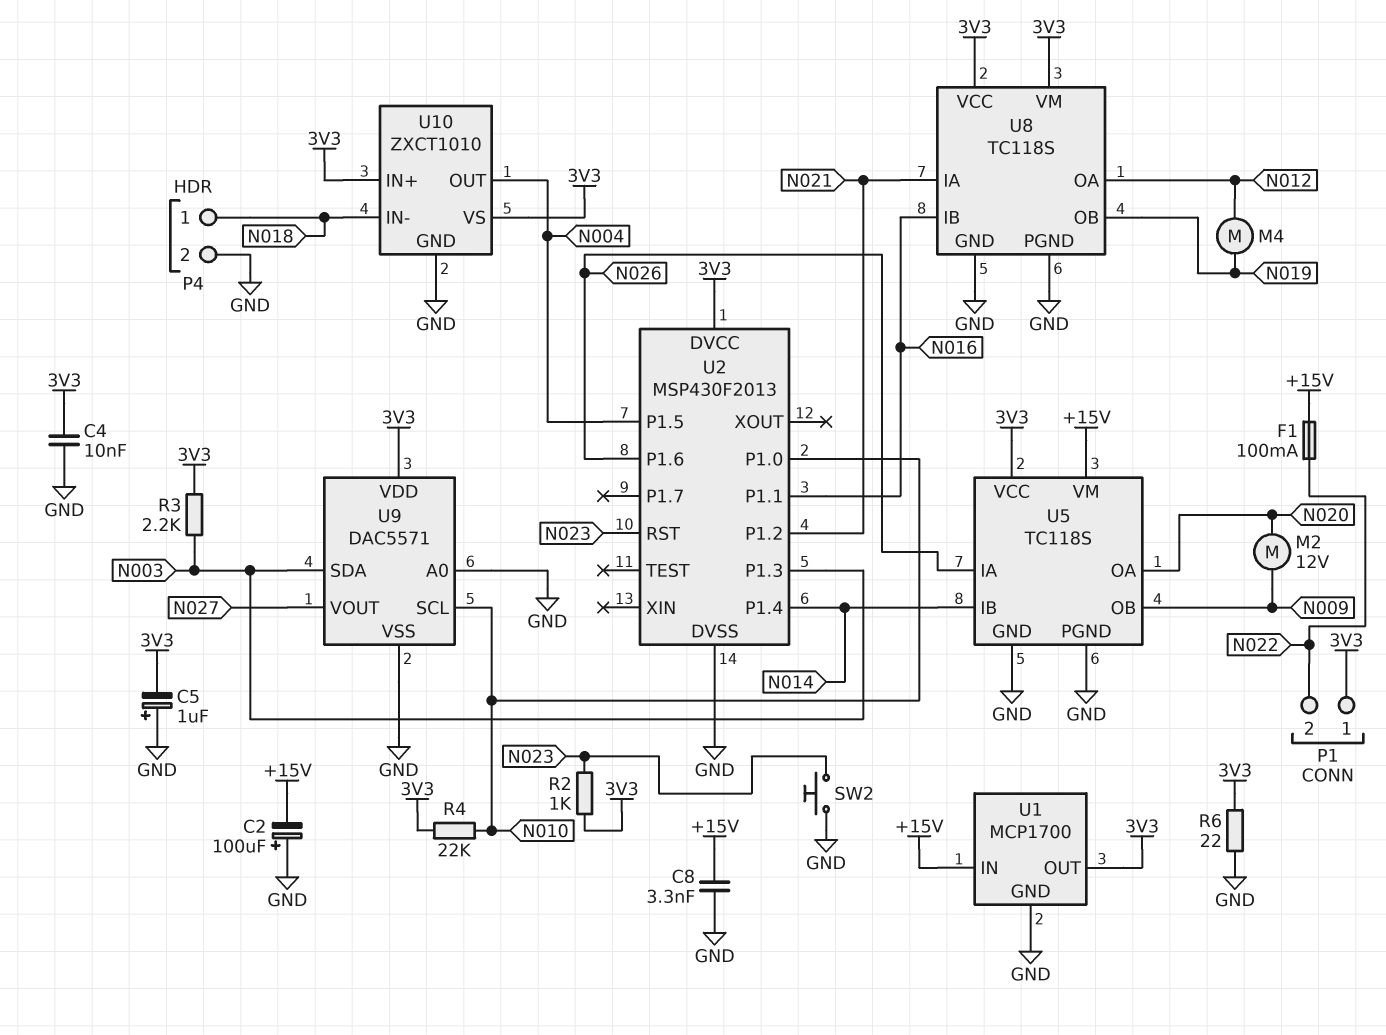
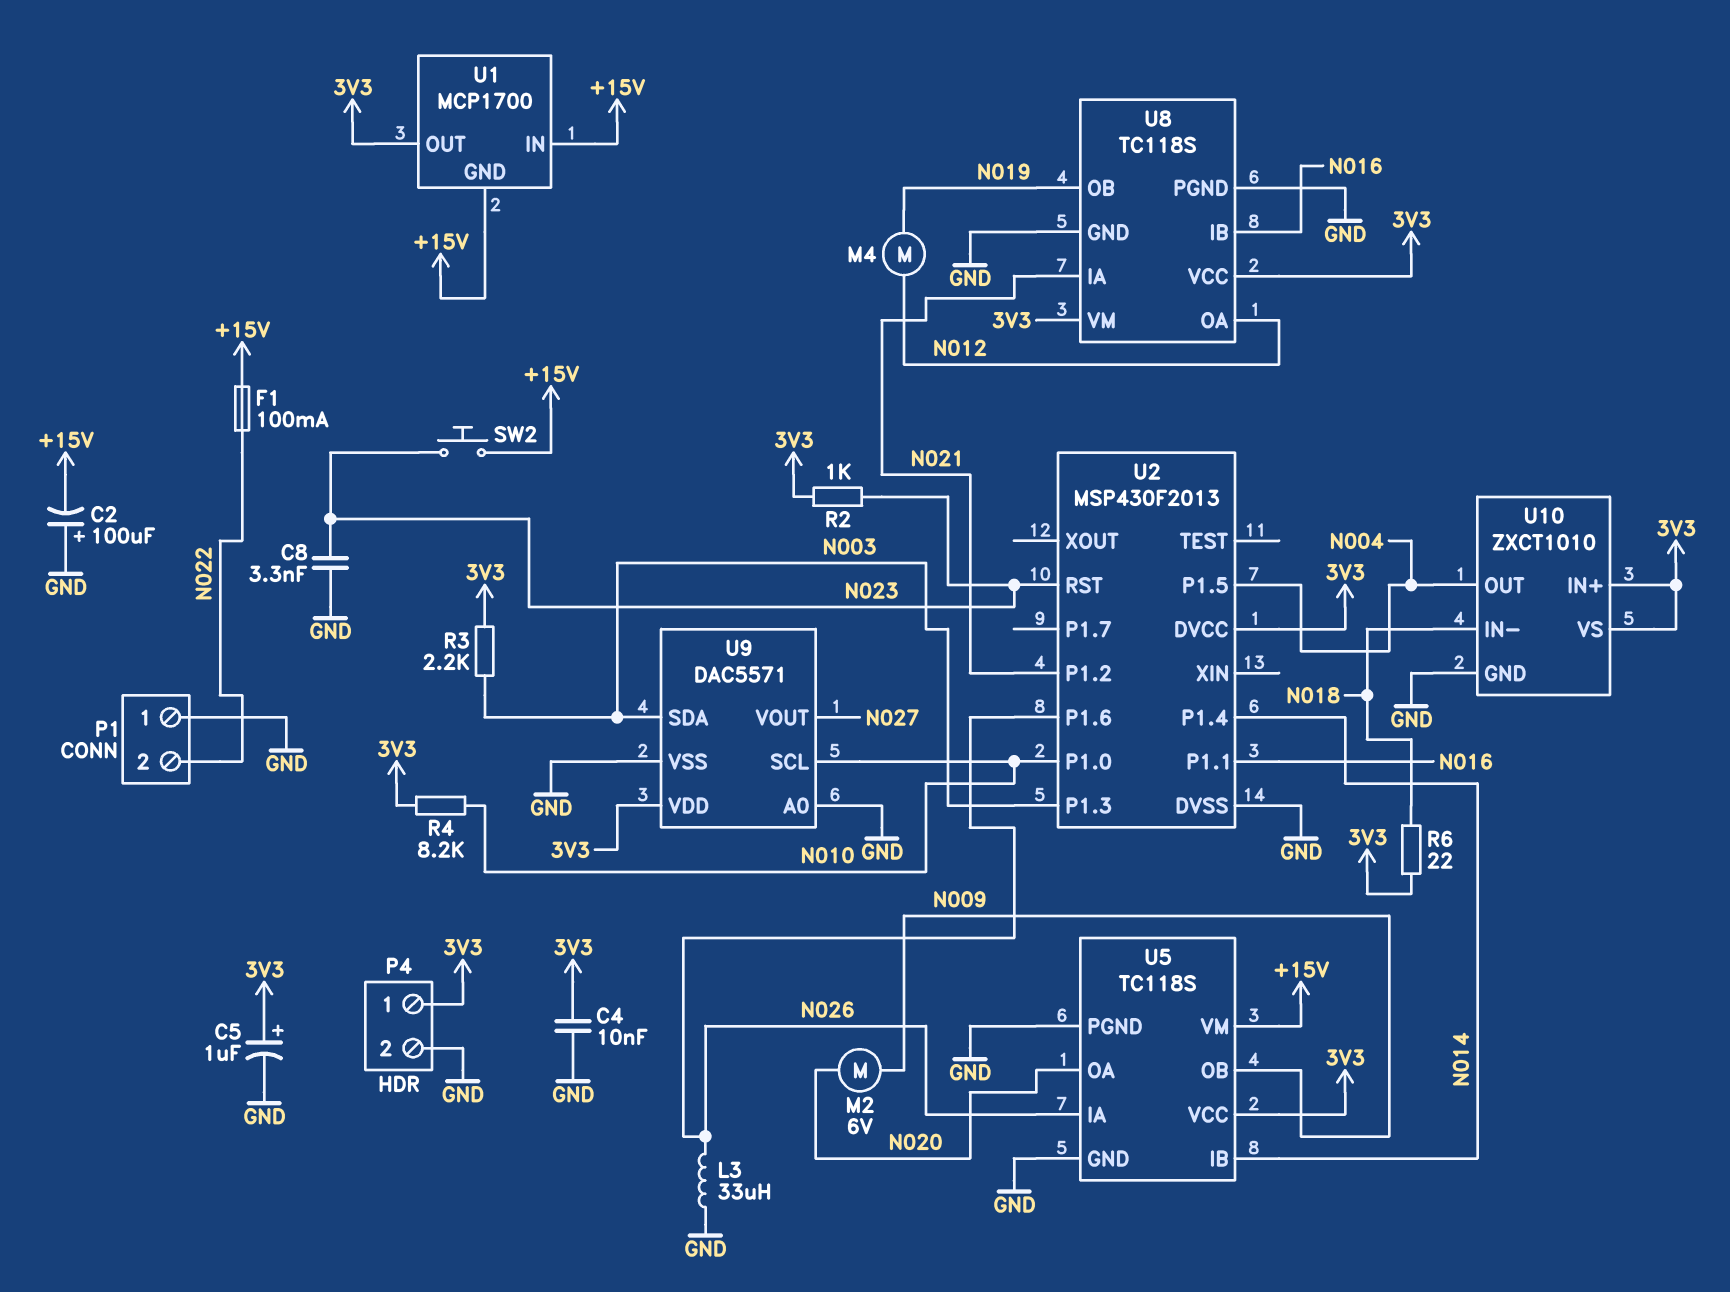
C5: 1uF (plus GND, minus 3V3) -> 1uF (plus 3V3, minus GND)
C8: 3.3nF (+15V, GND) -> 3.3nF (GND, N023)
L3: none -> 33uH (GND, N026)
M2: motor 12V (N009, N020) -> motor 6V (N009, N020)
P1 pin 1: 3V3 -> GND
P4 pin 1: N018 -> 3V3
R4: 22k (3V3, N010) -> 8.2k (3V3, N010)
R6: 22 (3V3, GND) -> 22 (3V3, N018)
SW2: button (GND, N023) -> button (+15V, N023)
U1 pin GND: GND -> +15V

